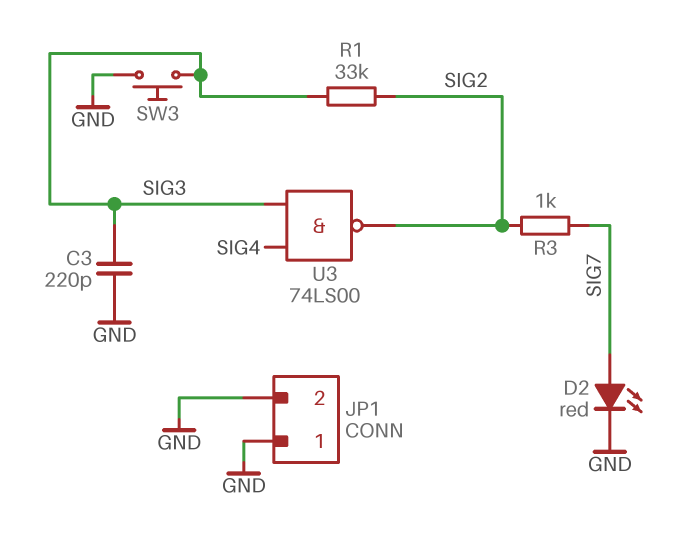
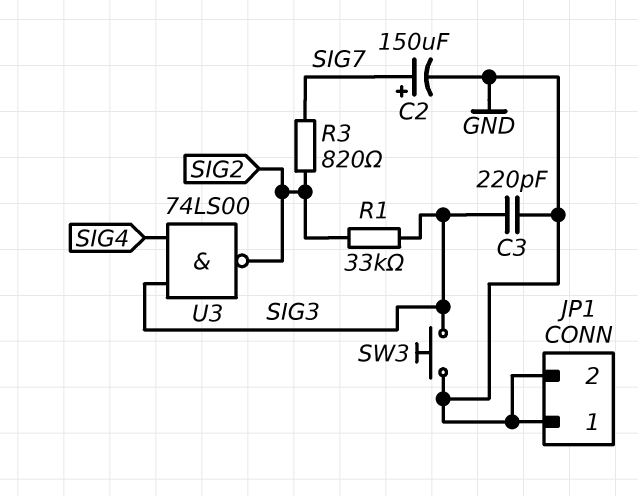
C2: none -> 150uF (plus SIG7, minus GND)
D2: LED red (A SIG7, K GND) -> none
R3: 1k (SIG2, SIG7) -> 820 (SIG2, SIG7)

